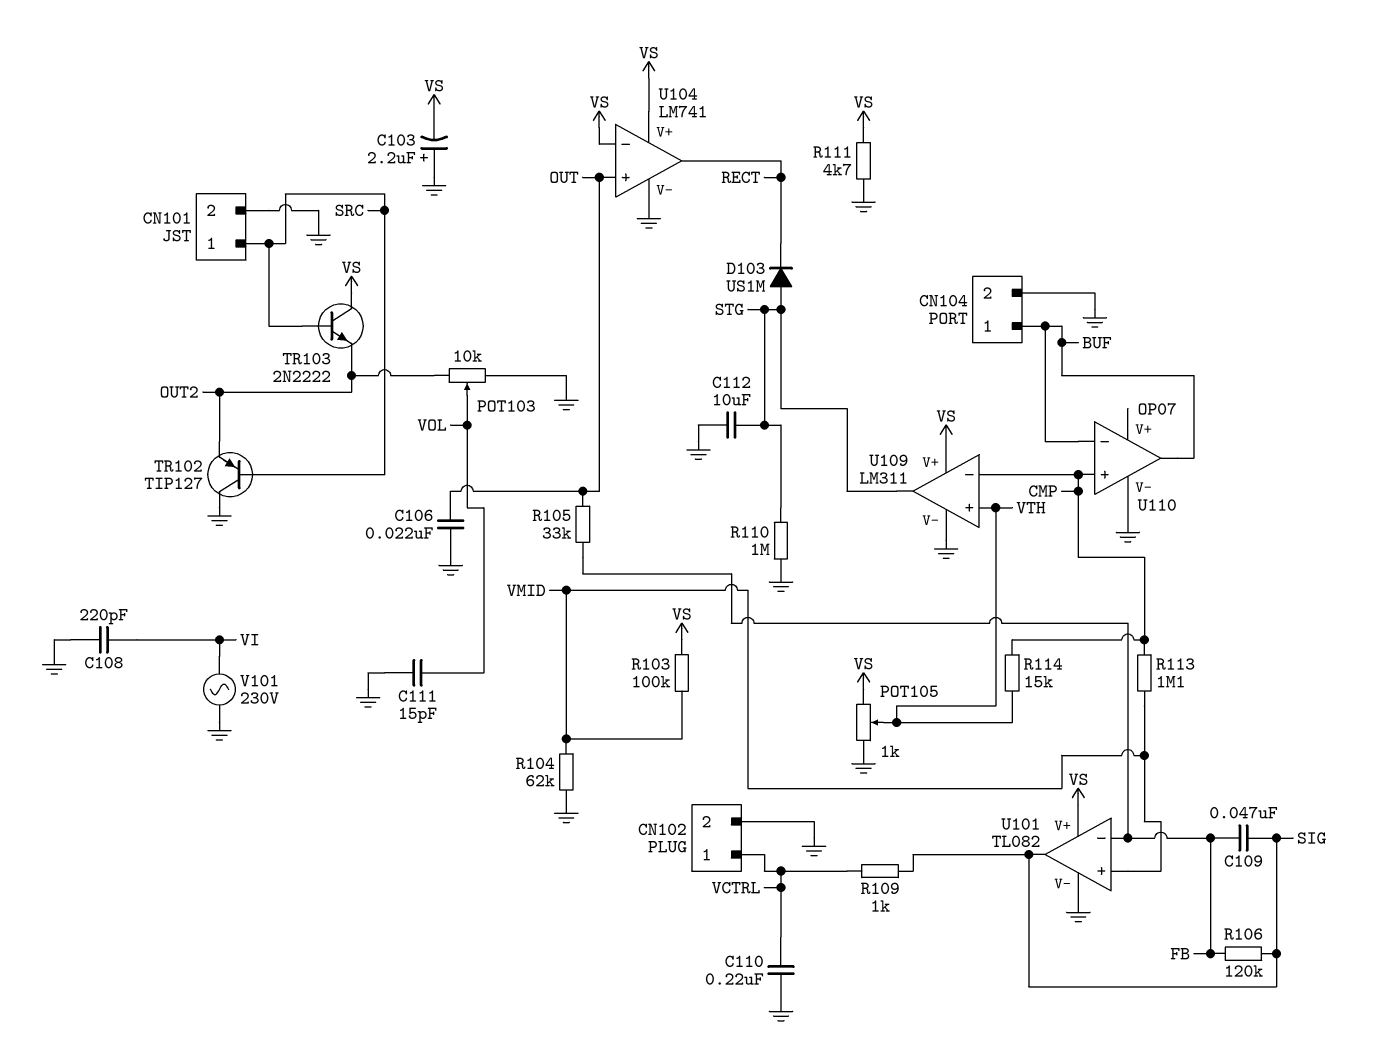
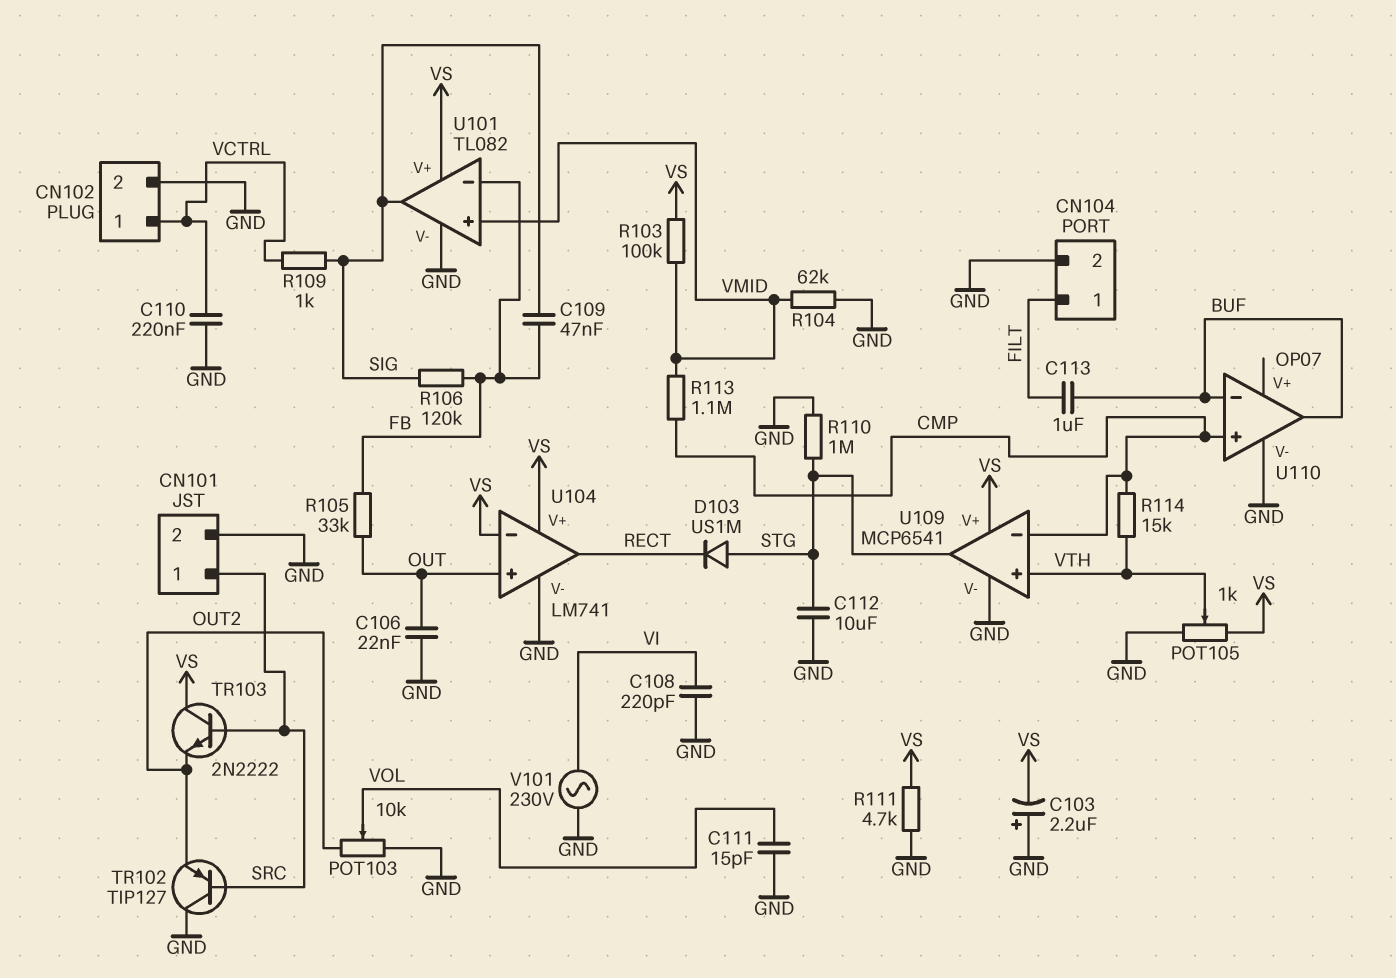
C113: none -> 1uF (BUF, FILT)
CN104 pin 1: BUF -> FILT
U109: LM311 -> MCP6541

